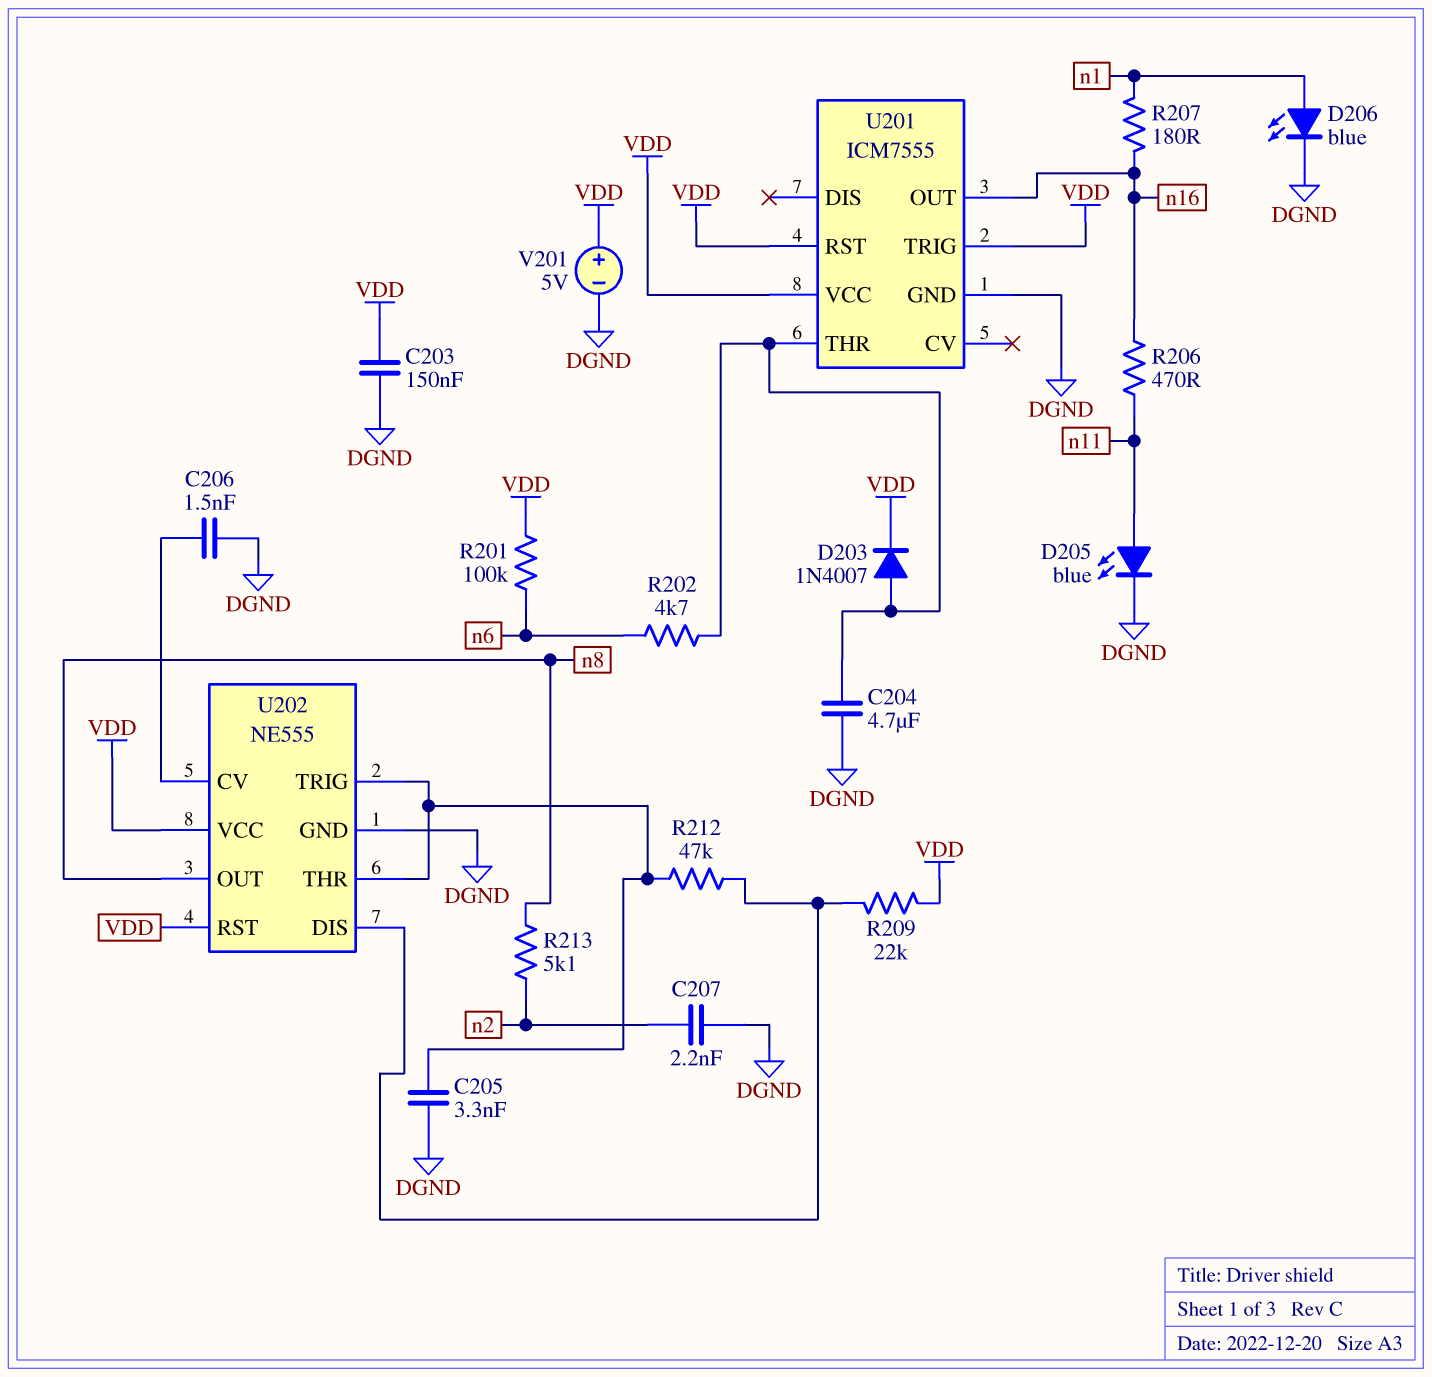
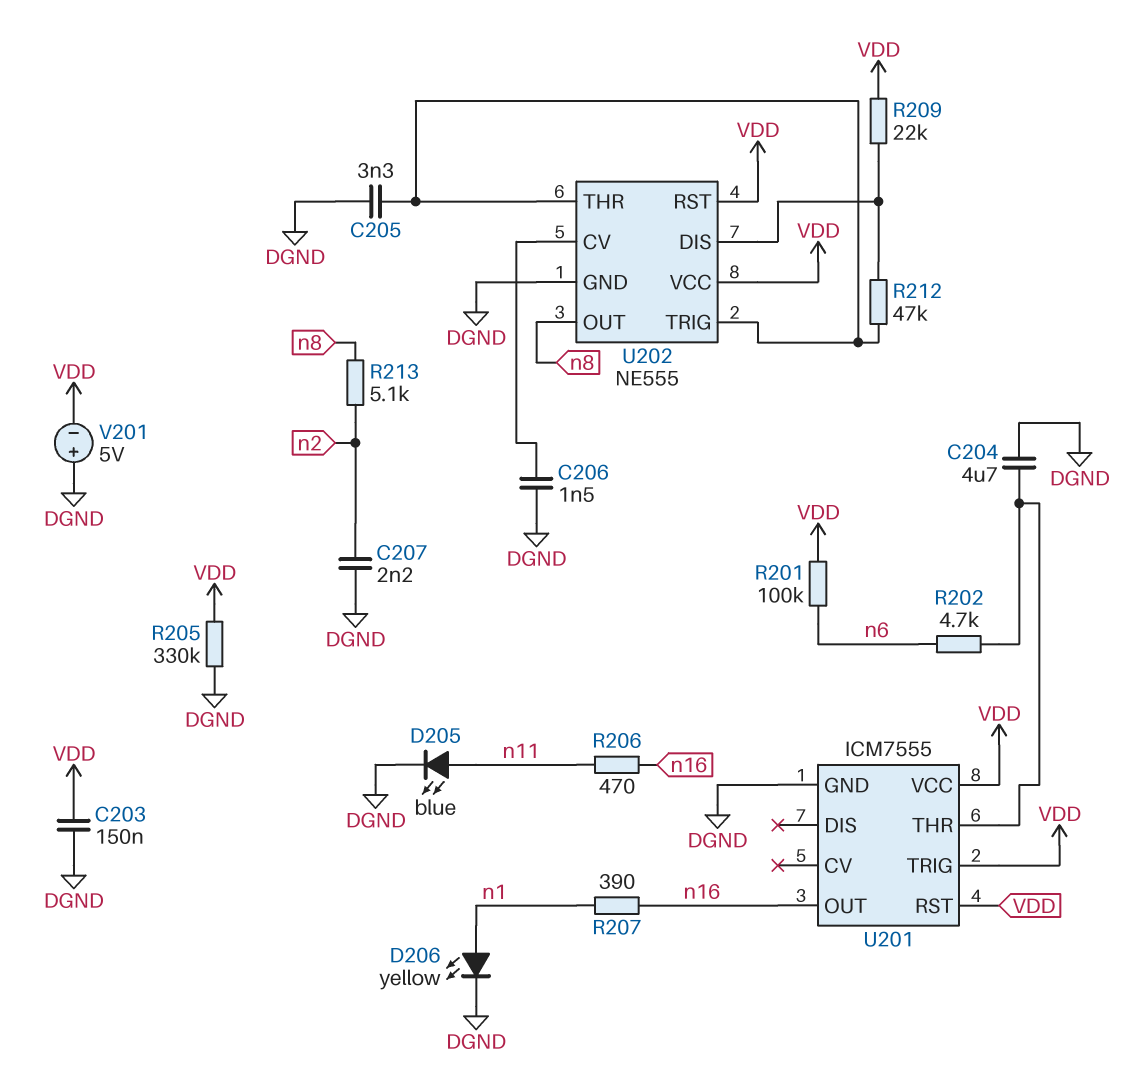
D203: diode 1N4007 (A U201/THR, K VDD) -> none
D206: LED blue (A n1, K DGND) -> LED yellow (A n1, K DGND)
R205: none -> 330k (DGND, VDD)
R207: 180 (n1, n16) -> 390 (n1, n16)
V201: 5V (plus VDD, minus DGND) -> 5V (plus DGND, minus VDD)

